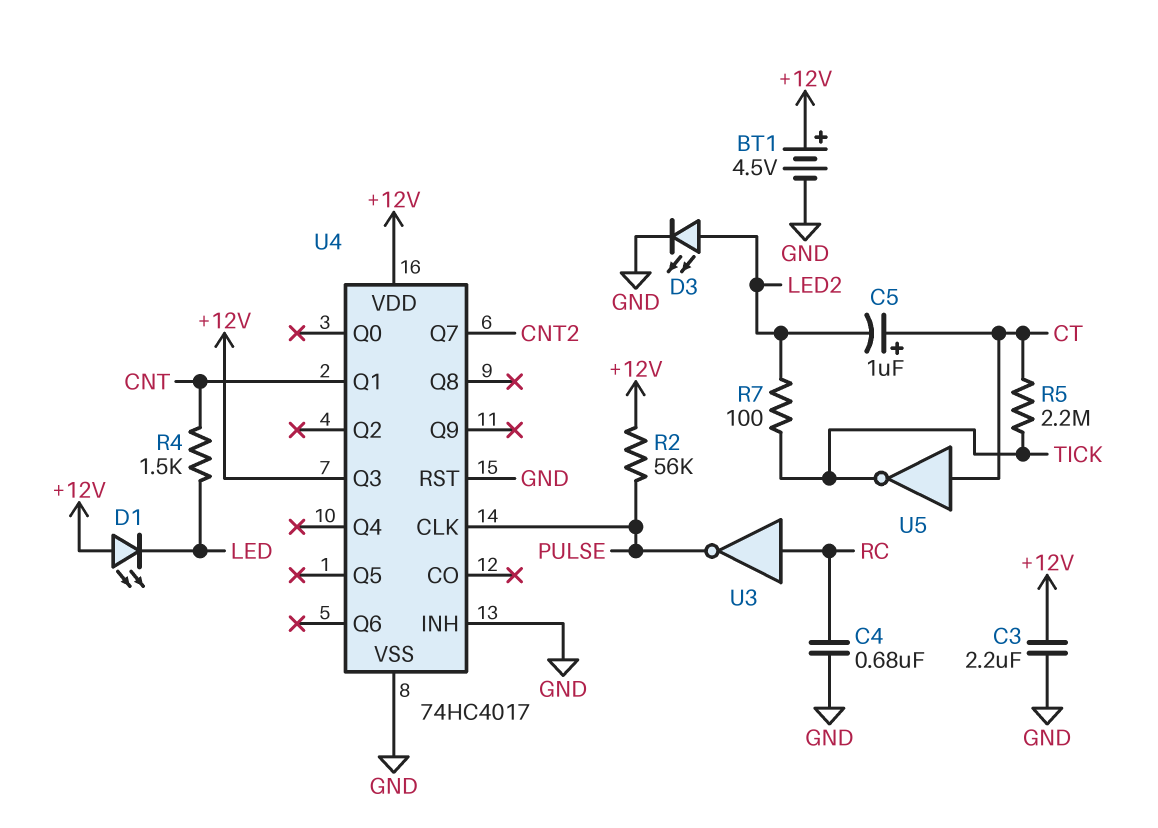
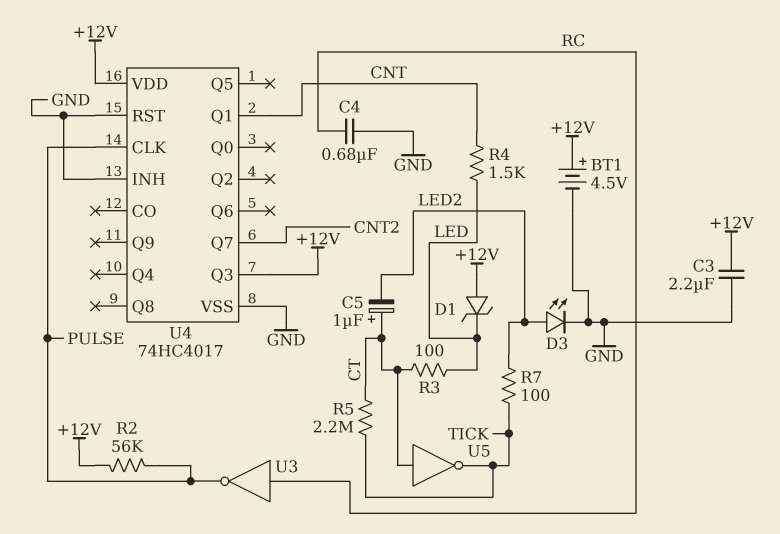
D1: LED (A +12V, K LED) -> zener (A +12V, K LED)
R3: none -> 100 (CT, LED)

